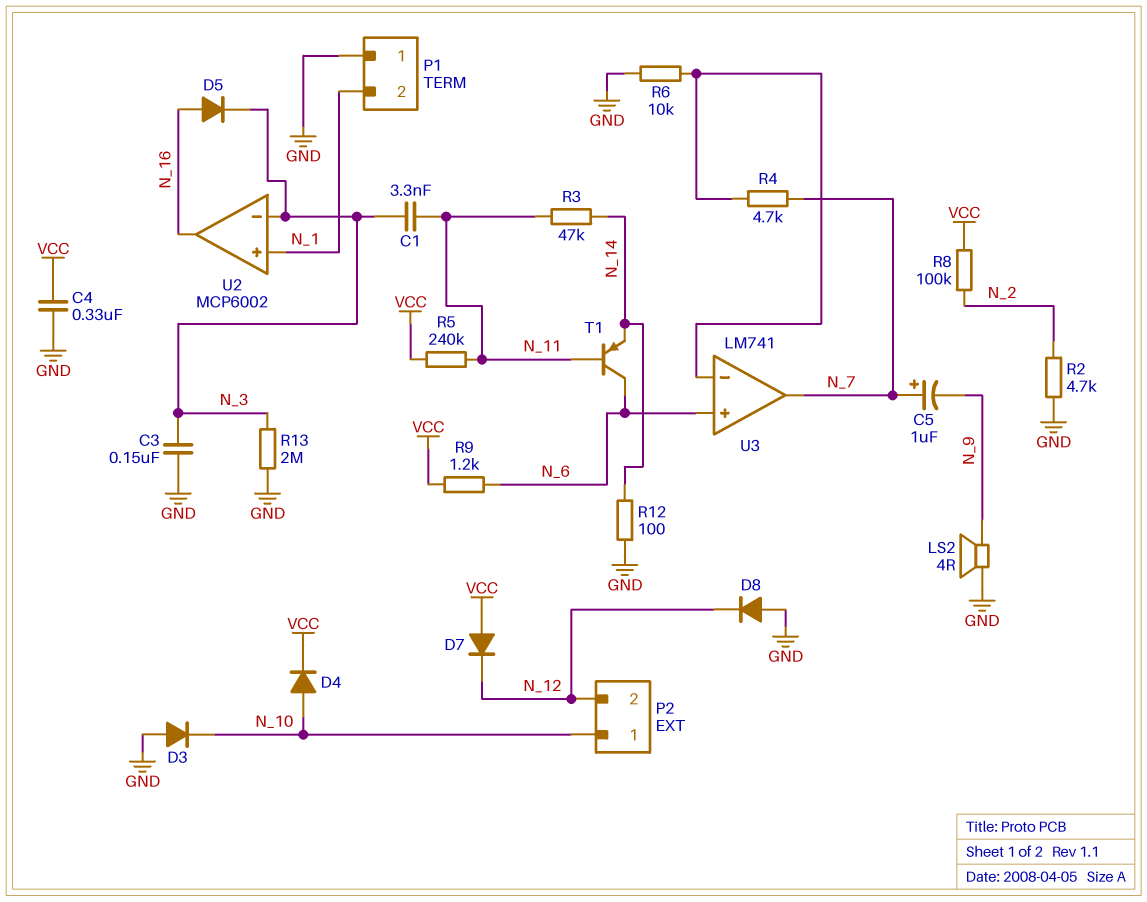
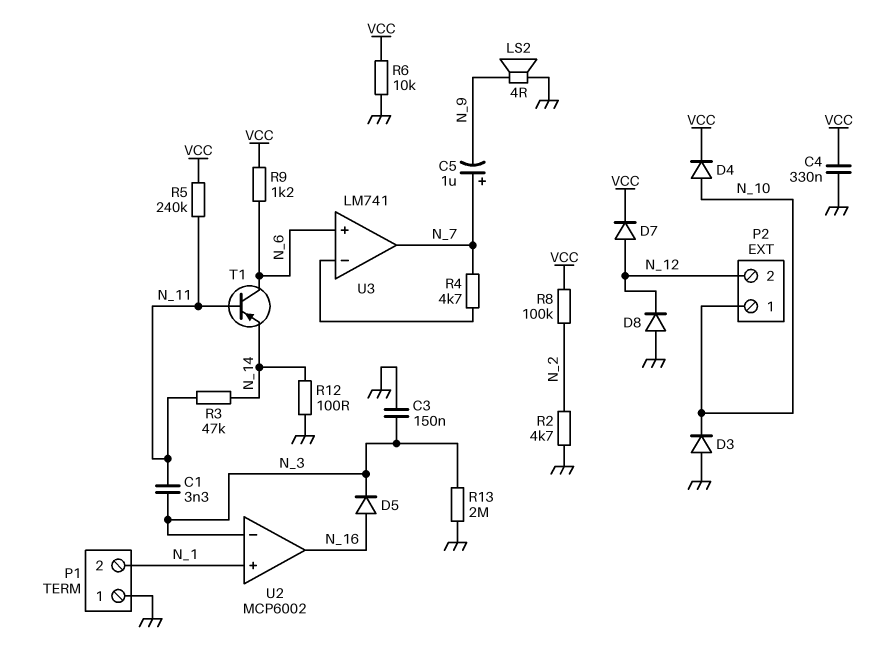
D7: diode (A VCC, K N_12) -> diode (A N_12, K VCC)
R6: 10k (GND, U3/in-) -> 10k (GND, VCC)

